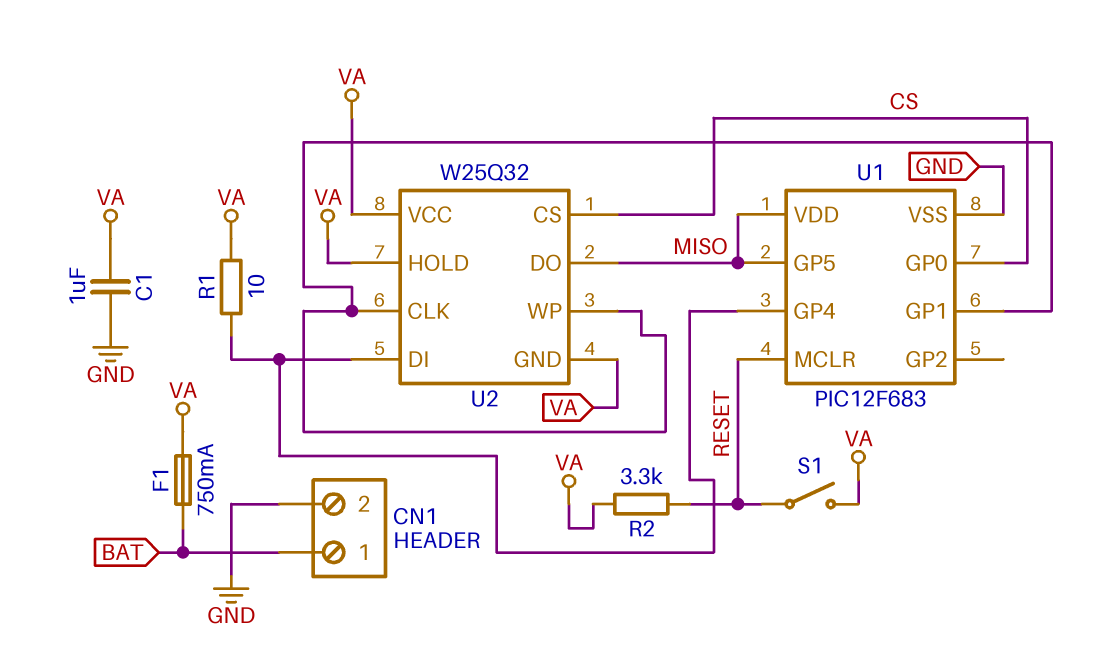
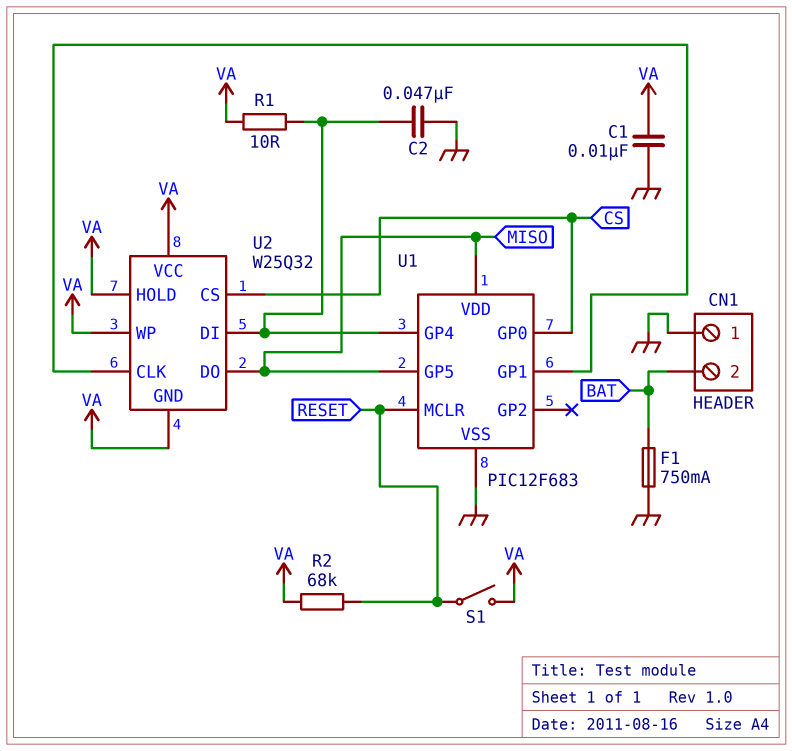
C1: 1uF (GND, VA) -> 10nF (GND, VA)
C2: none -> 47nF (GND, U1/GP4)
CN1 pin 1: BAT -> GND
CN1 pin 2: GND -> BAT
F1: 750mA (BAT, VA) -> 750mA (BAT, GND)
R2: 3.3k (RESET, VA) -> 68k (RESET, VA)
U2 pin WP: U1/GP1 -> VA

